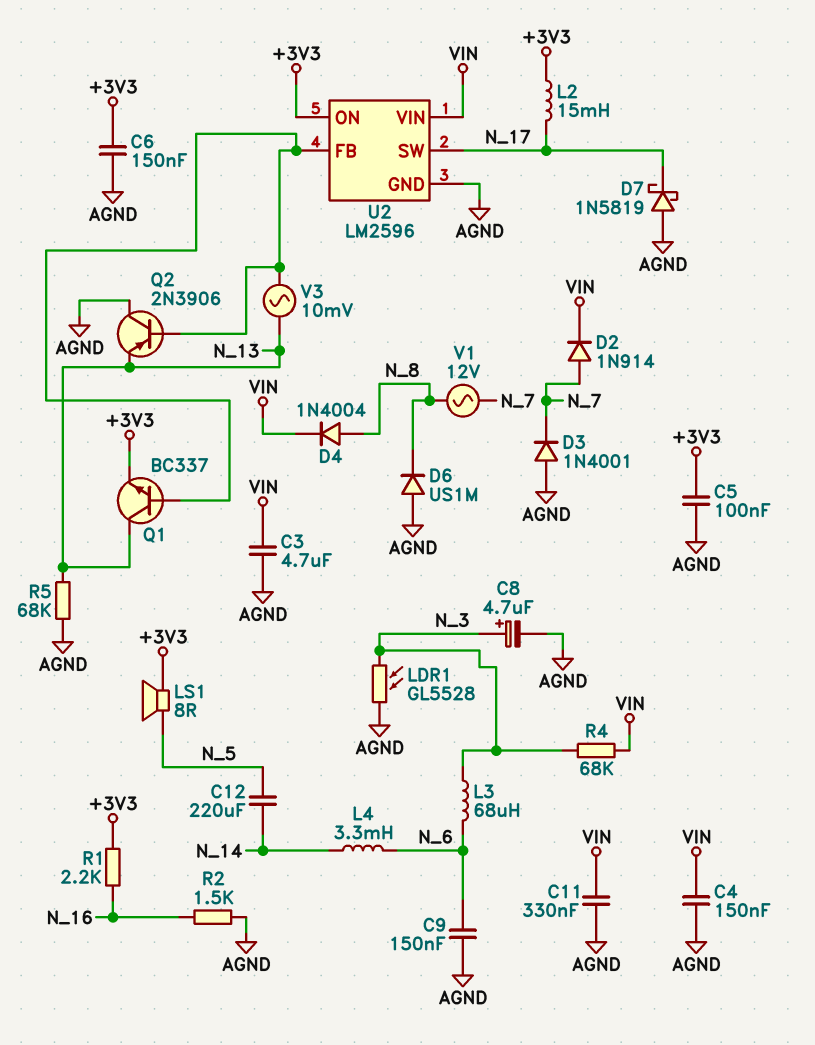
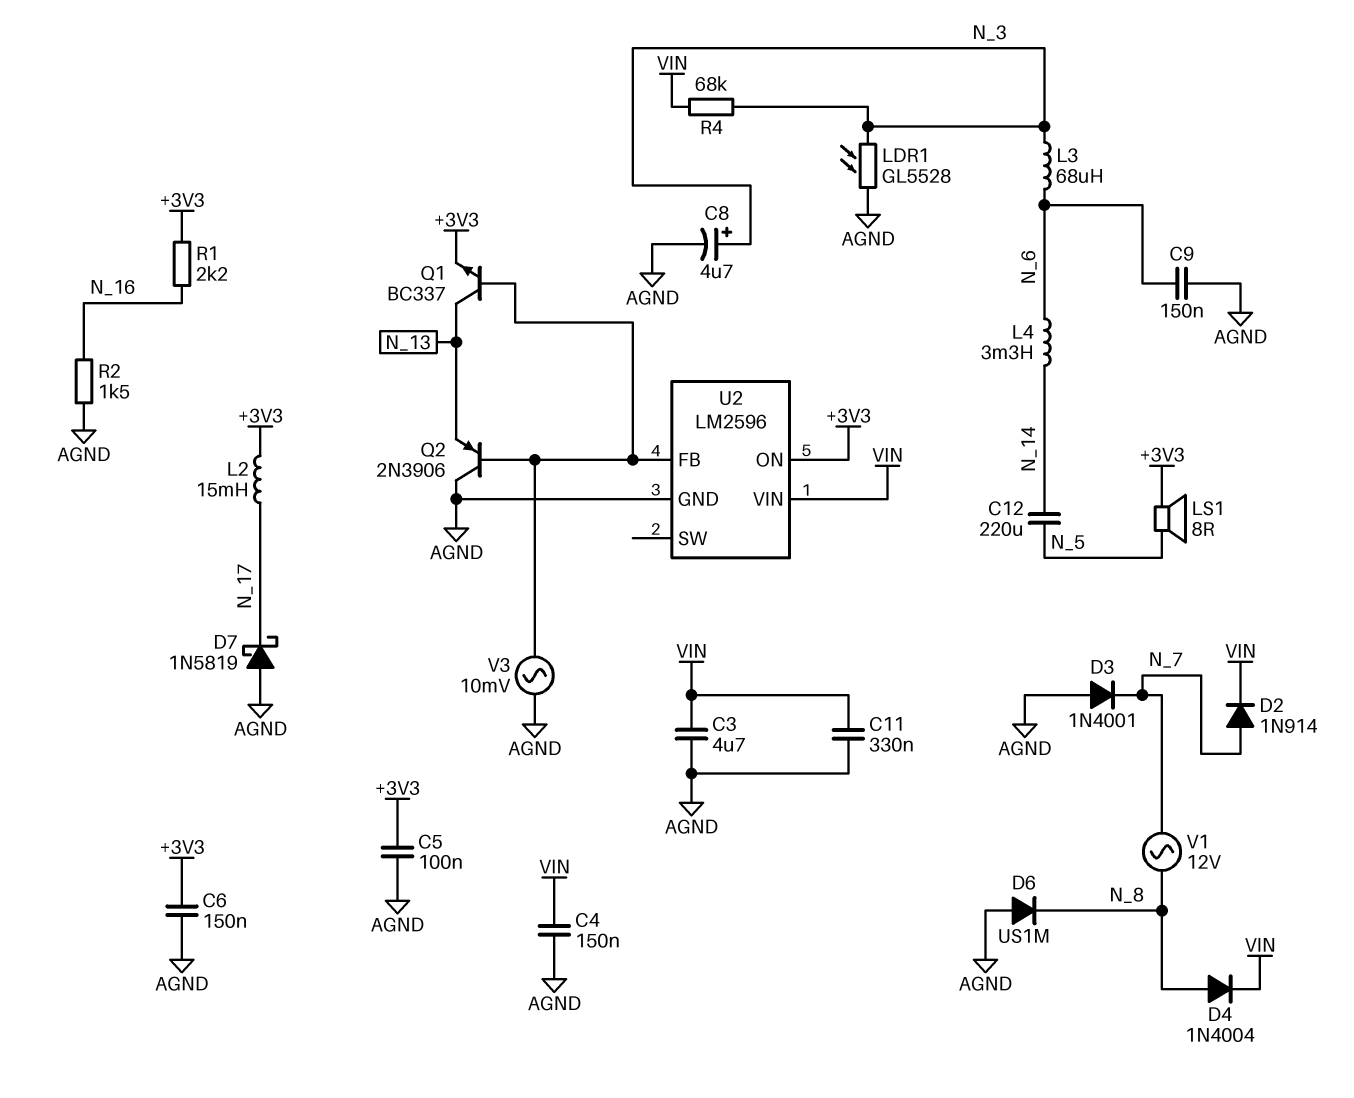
R5: 68k (AGND, N_13) -> none
U2 pin SW: N_17 -> none
V3: AC 10mV (N_13, U2/FB) -> AC 10mV (AGND, U2/FB)

